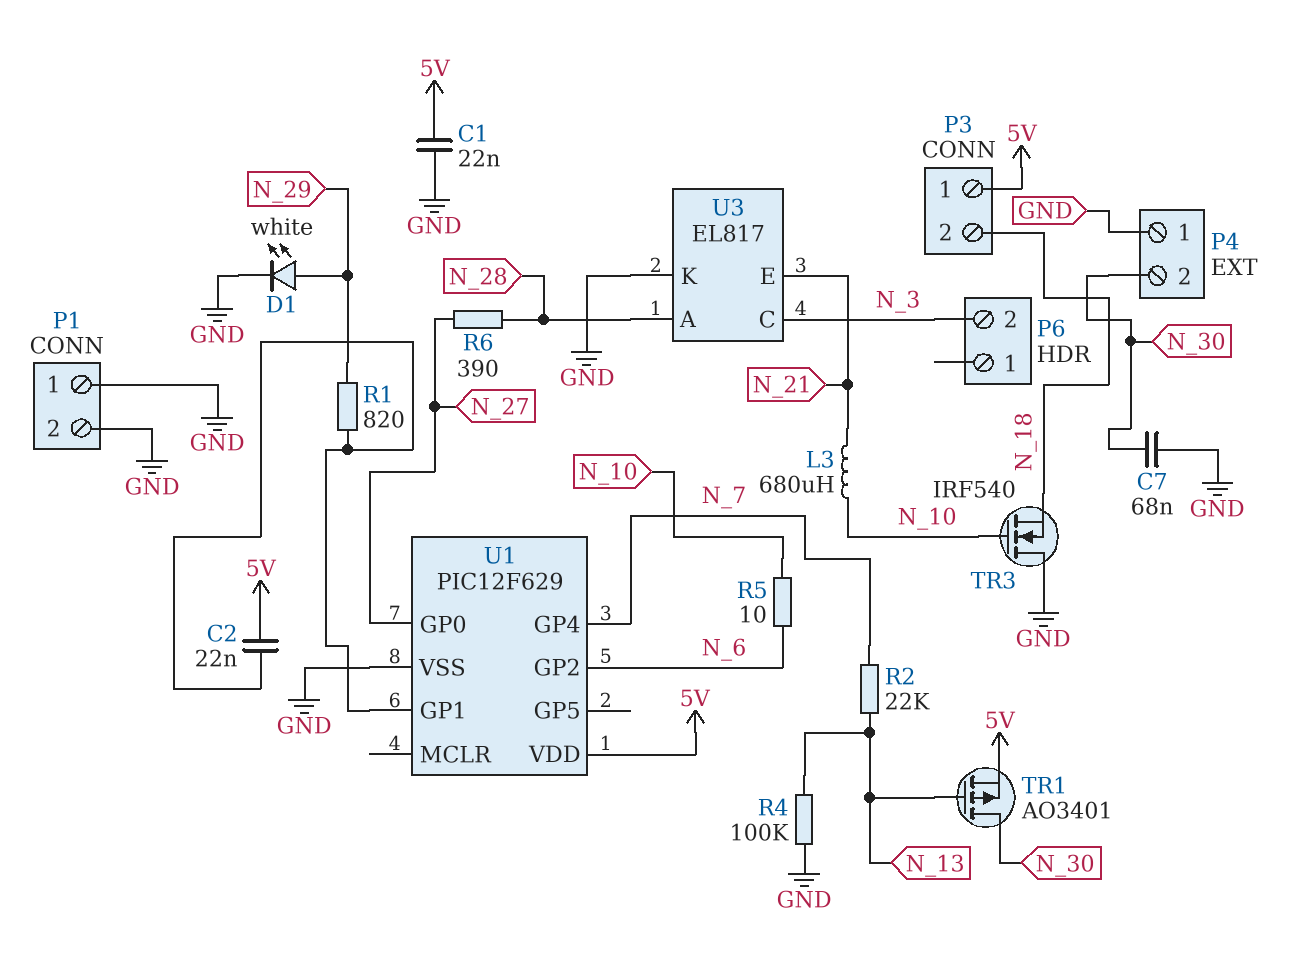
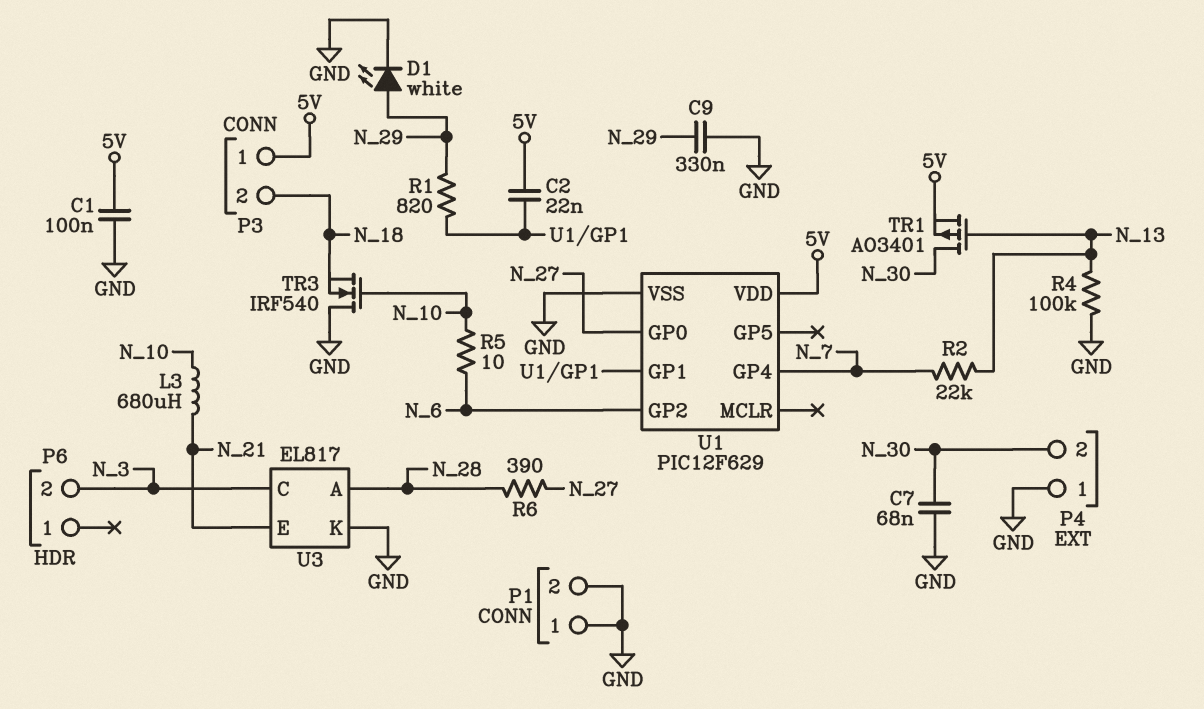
C1: 22nF (5V, GND) -> 100nF (5V, GND)
C9: none -> 330nF (GND, N_29)

